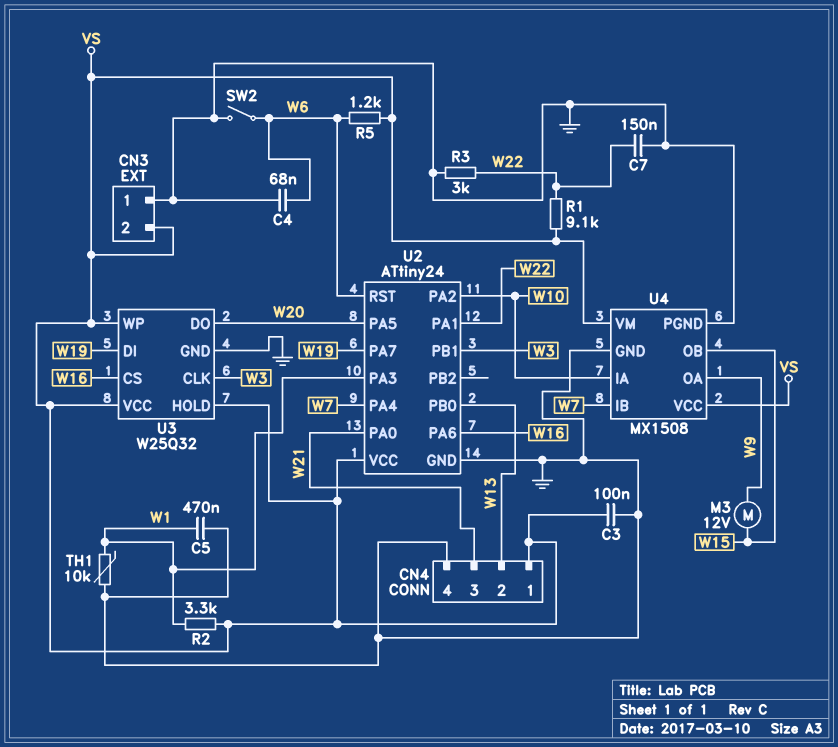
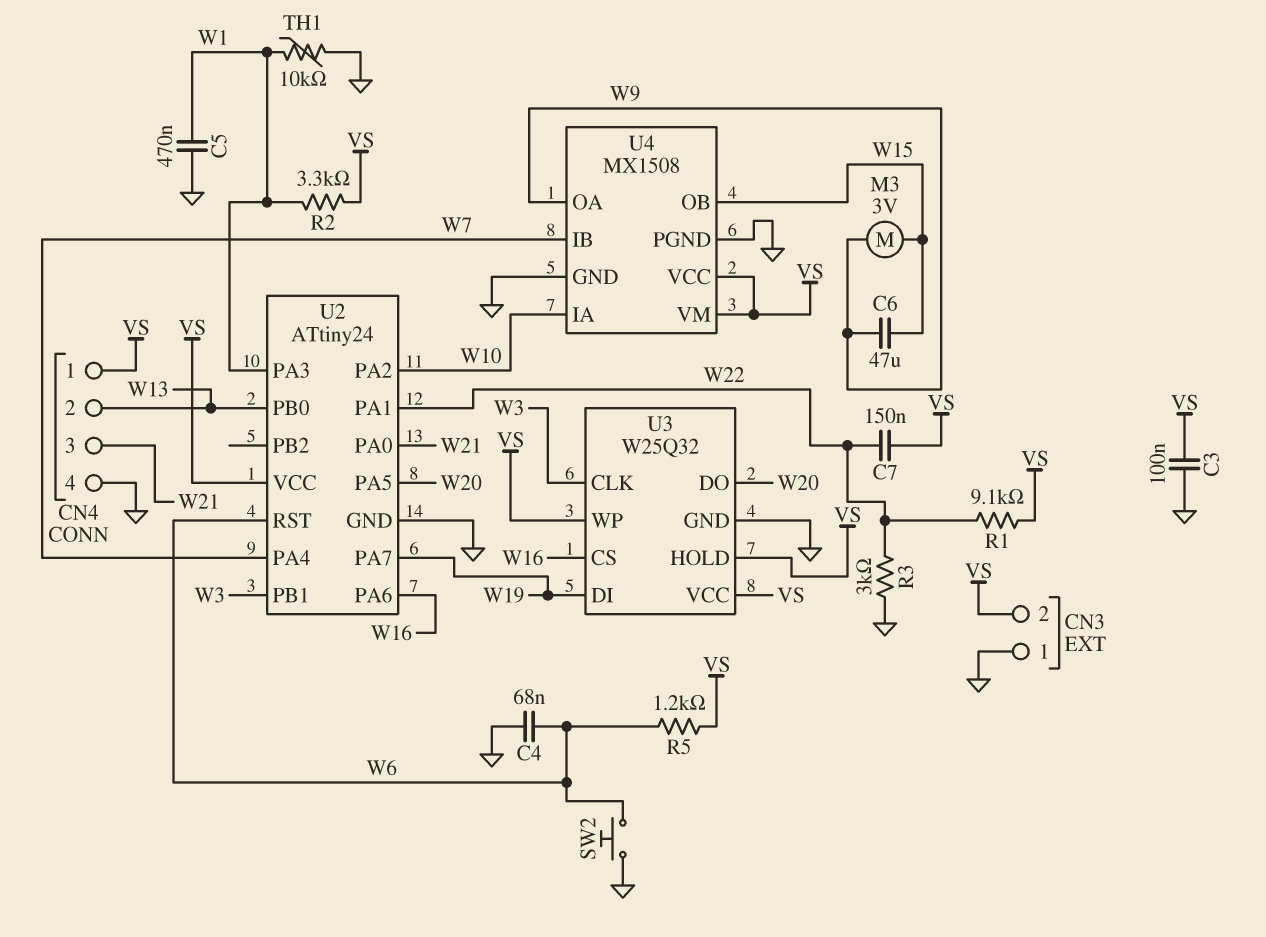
C6: none -> 47uF (W9, W15)
C7: 150nF (GND, W22) -> 150nF (VS, W22)
M3: motor 12V (W9, W15) -> motor 3V (W9, W15)
SW2: switch (GND, W6) -> button (GND, W6)

